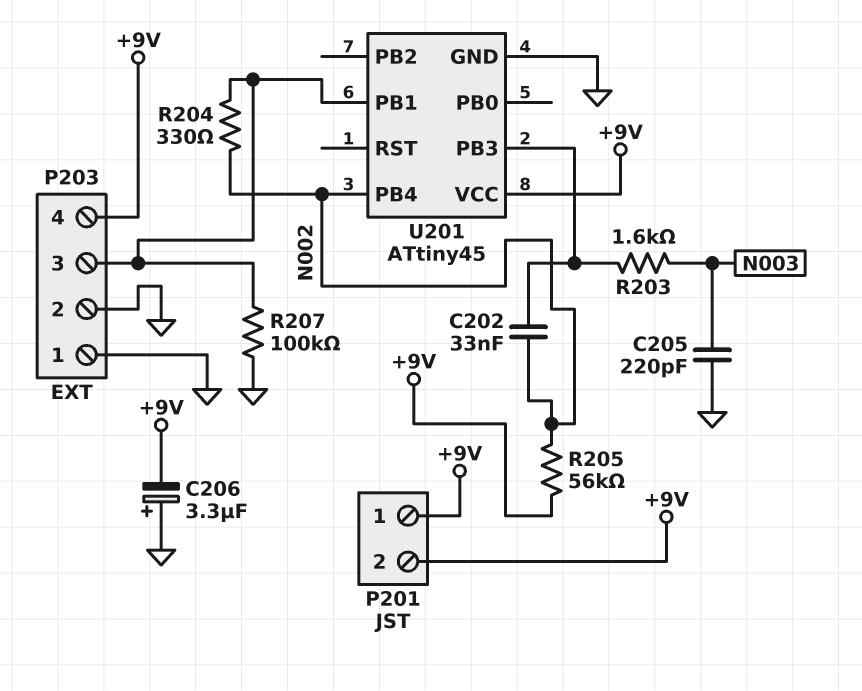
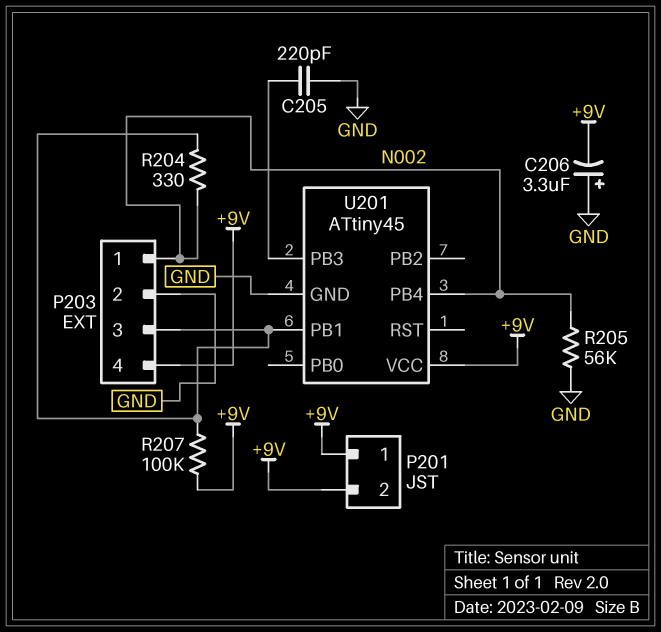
C202: 33nF (N002, U201/PB3) -> none
C205: 220pF (GND, N003) -> 220pF (GND, U201/PB3)
P203 pin 1: GND -> N002
R203: 1.6k (N003, U201/PB3) -> none
R205: 56k (+9V, N002) -> 56k (GND, N002)
R207: 100k (GND, P203/3) -> 100k (+9V, P203/3)

